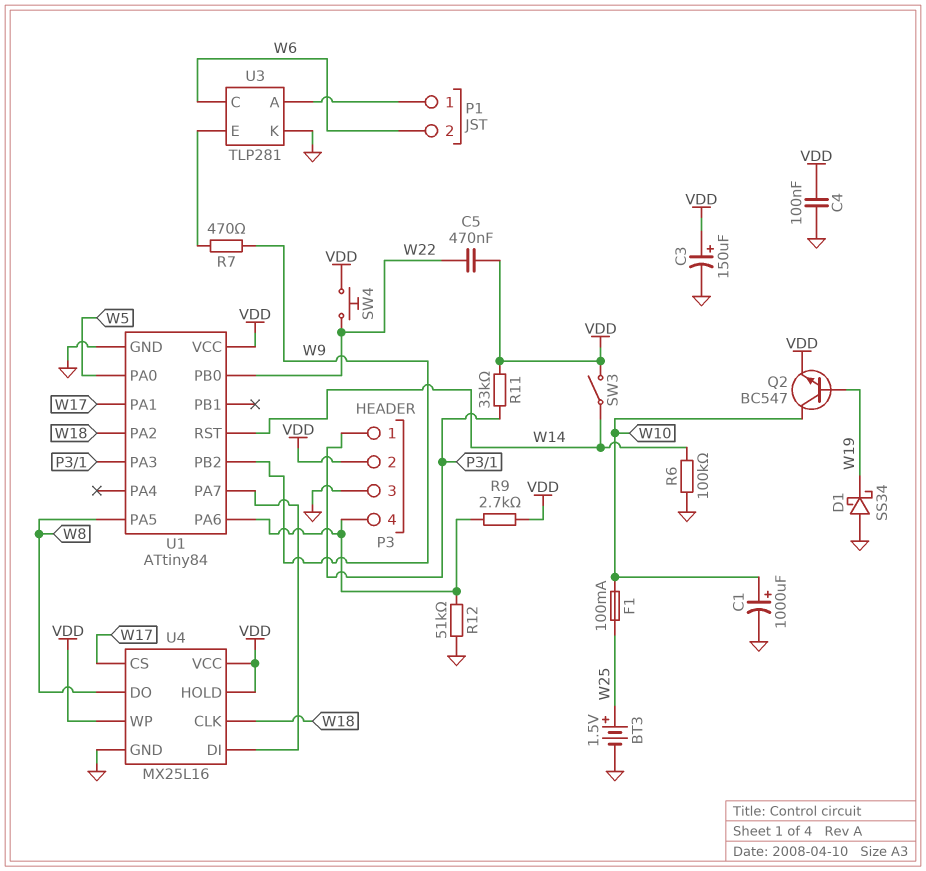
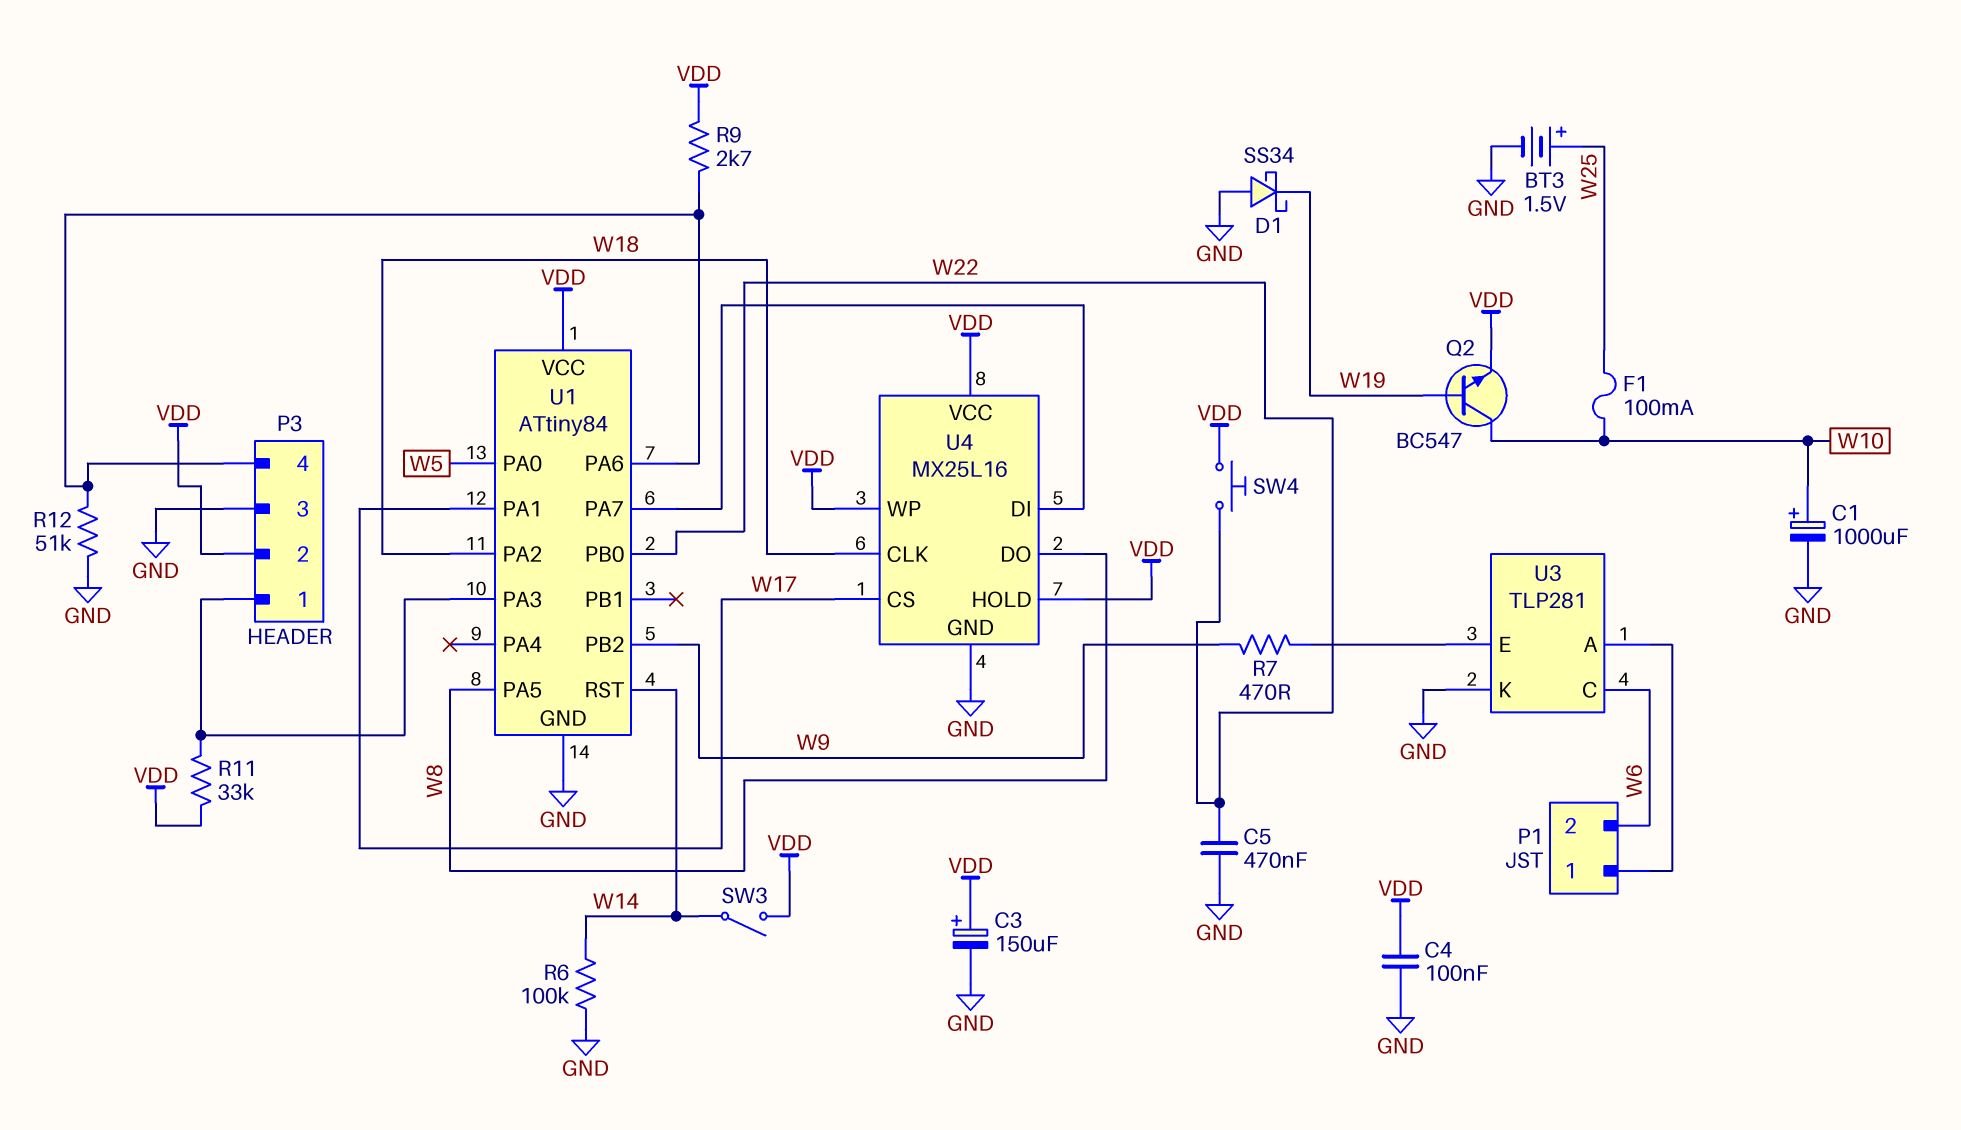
C5: 470nF (VDD, W22) -> 470nF (GND, W22)

